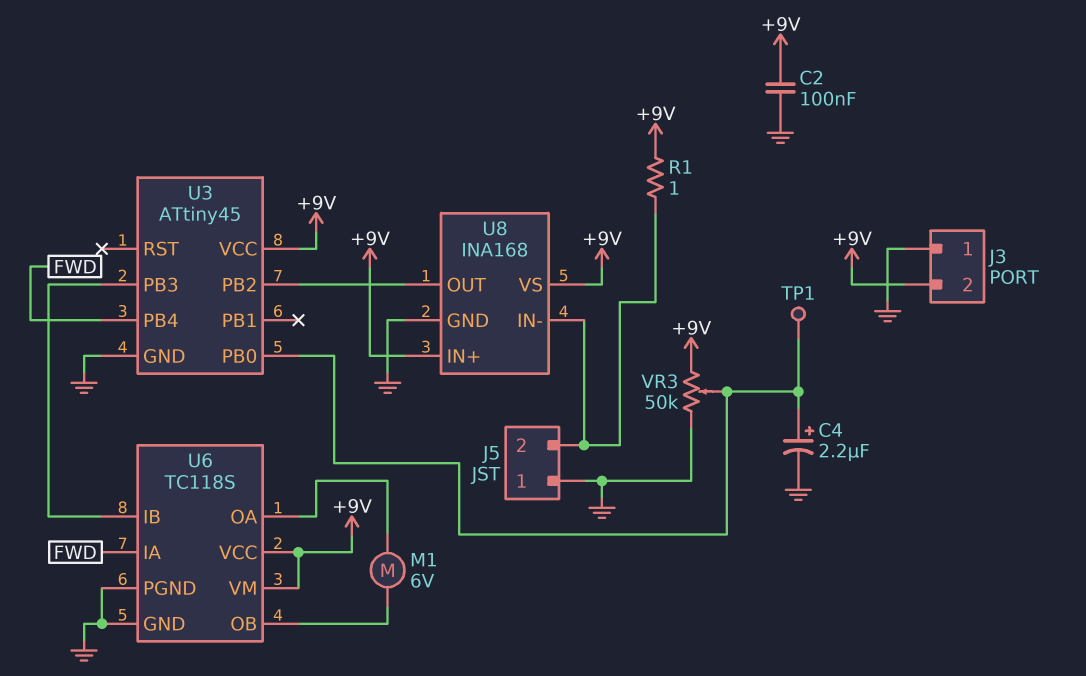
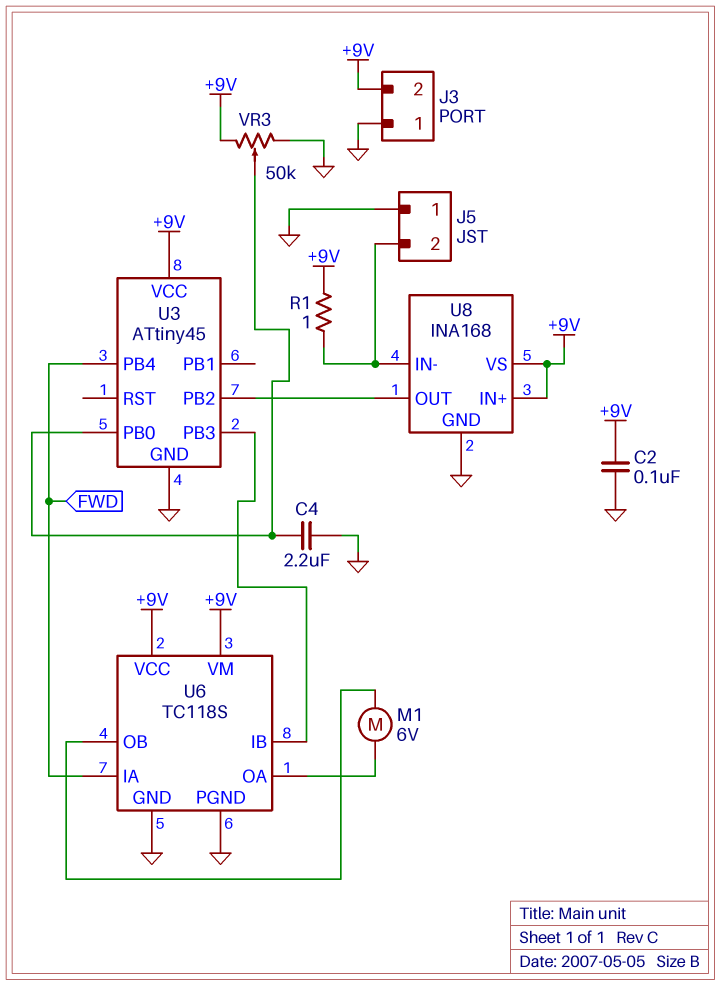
C4: 2.2uF (plus U3/PB0, minus GND) -> 2.2uF (GND, U3/PB0)
TP1: test point (U3/PB0) -> none

